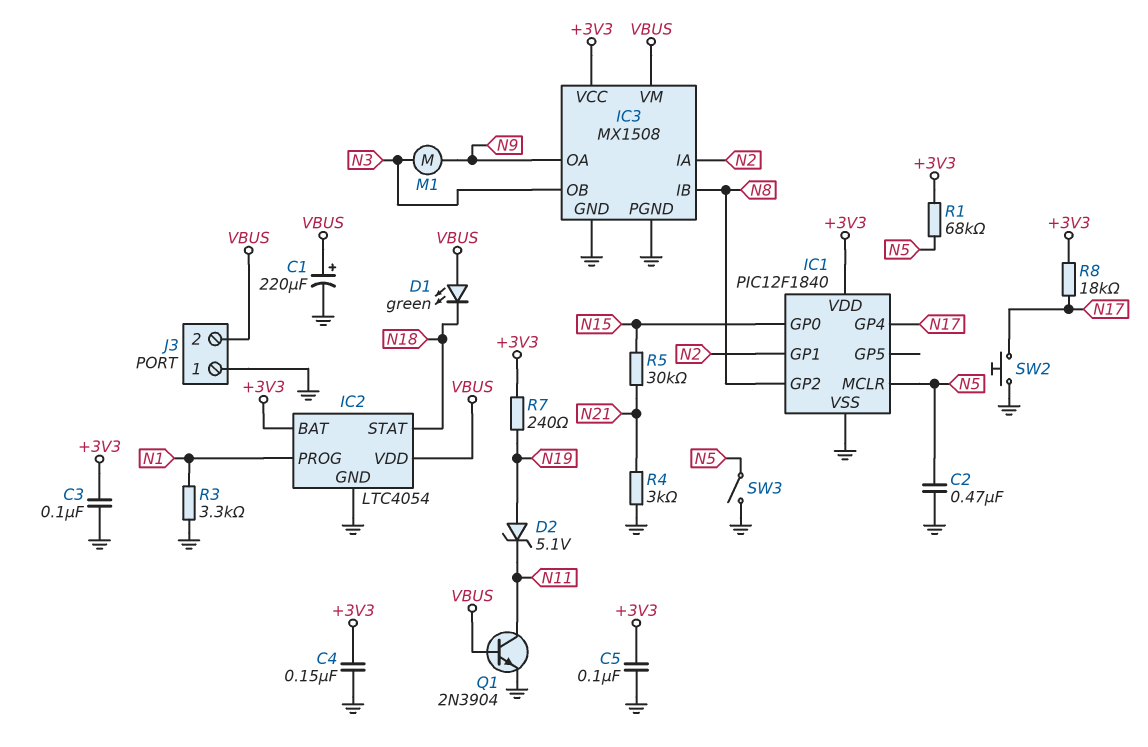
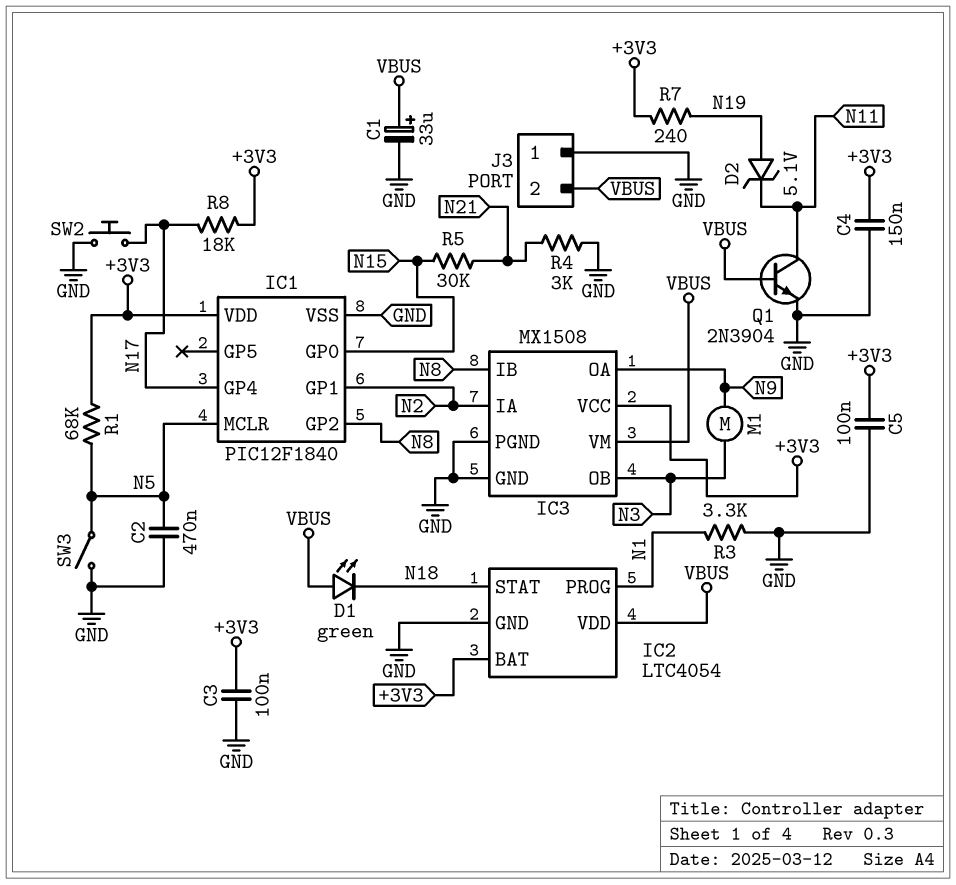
C1: 220uF (plus VBUS, minus GND) -> 33uF (plus VBUS, minus GND)

